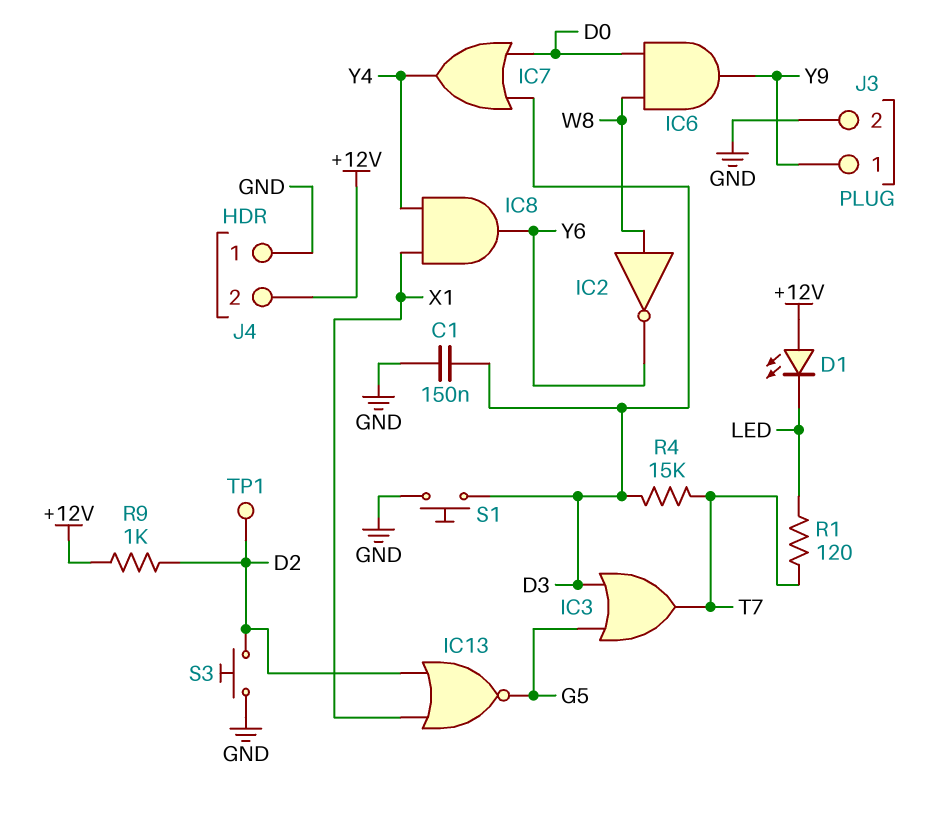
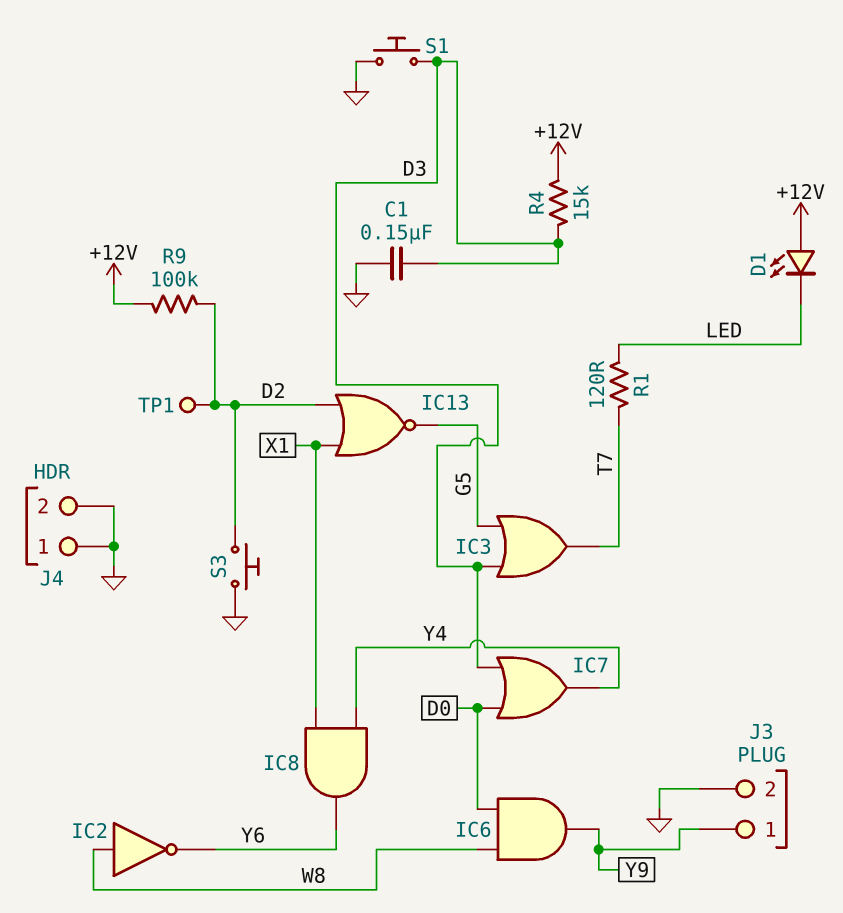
J4 pin 2: +12V -> GND
R4: 15k (D3, T7) -> 15k (+12V, D3)
R9: 1k (+12V, D2) -> 100k (+12V, D2)

